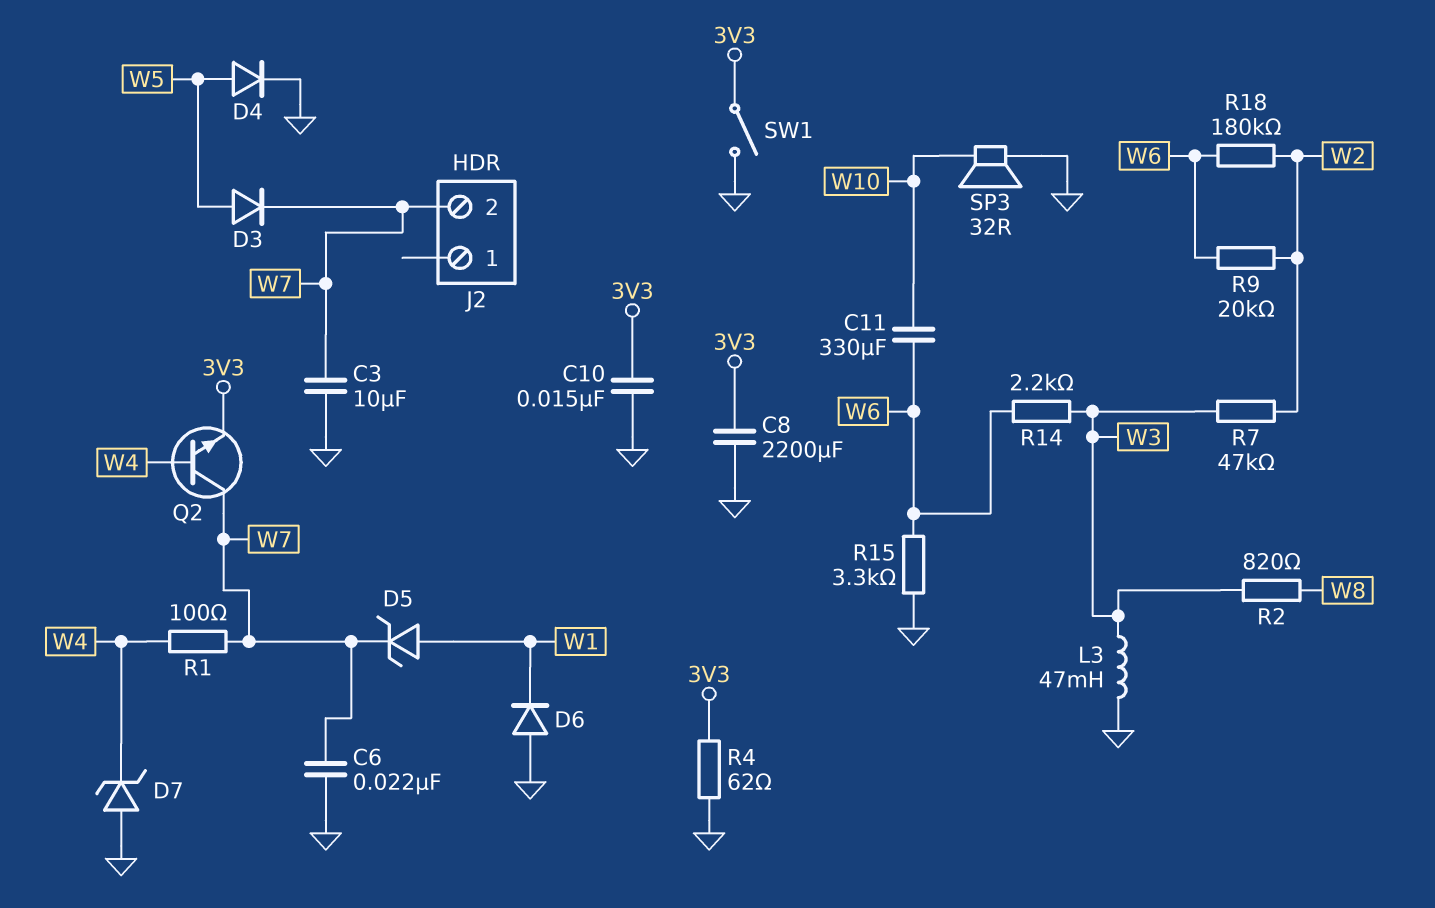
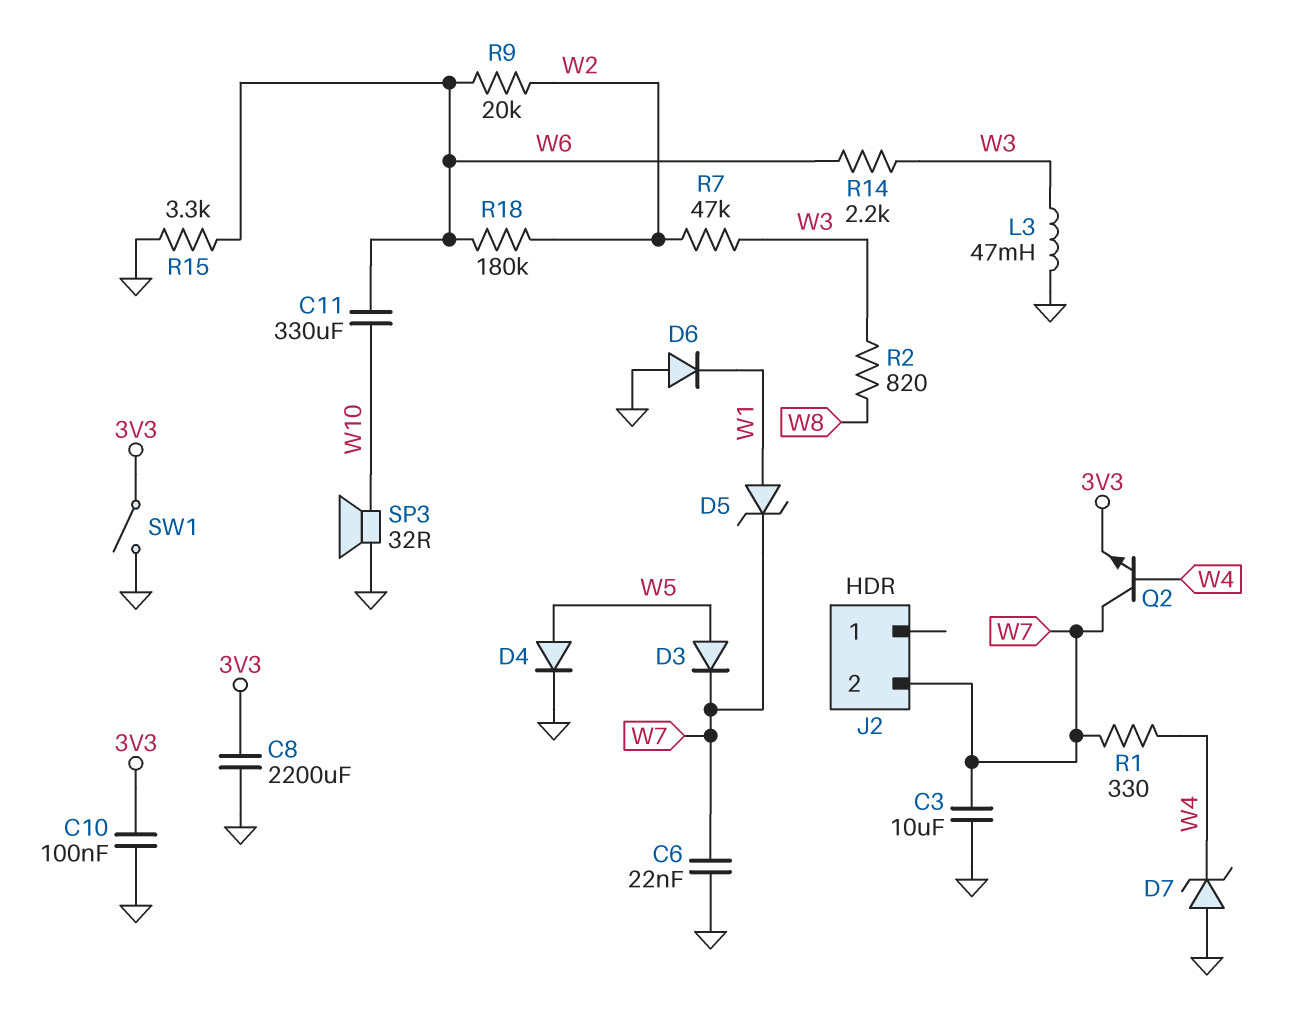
C10: 15nF (3V3, GND) -> 100nF (3V3, GND)
R1: 100 (W4, W7) -> 330 (W4, W7)
R4: 62 (3V3, GND) -> none

